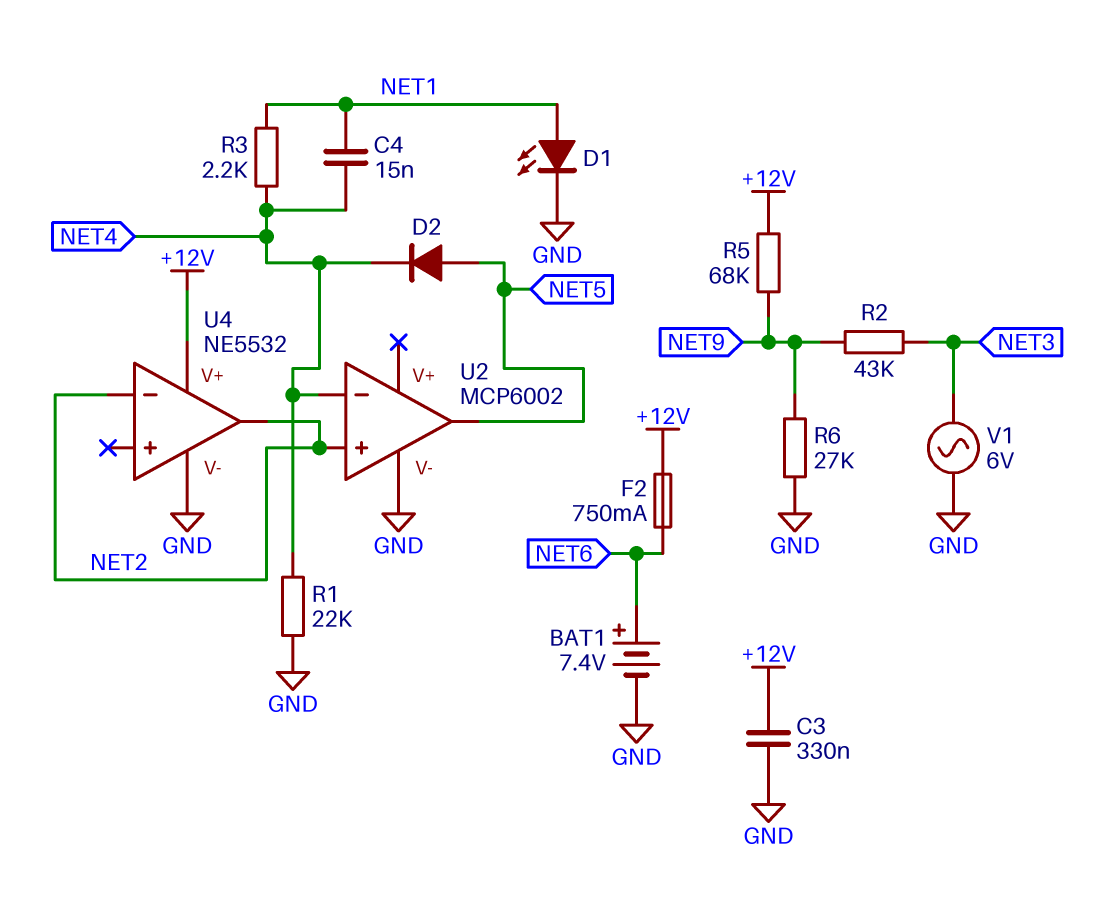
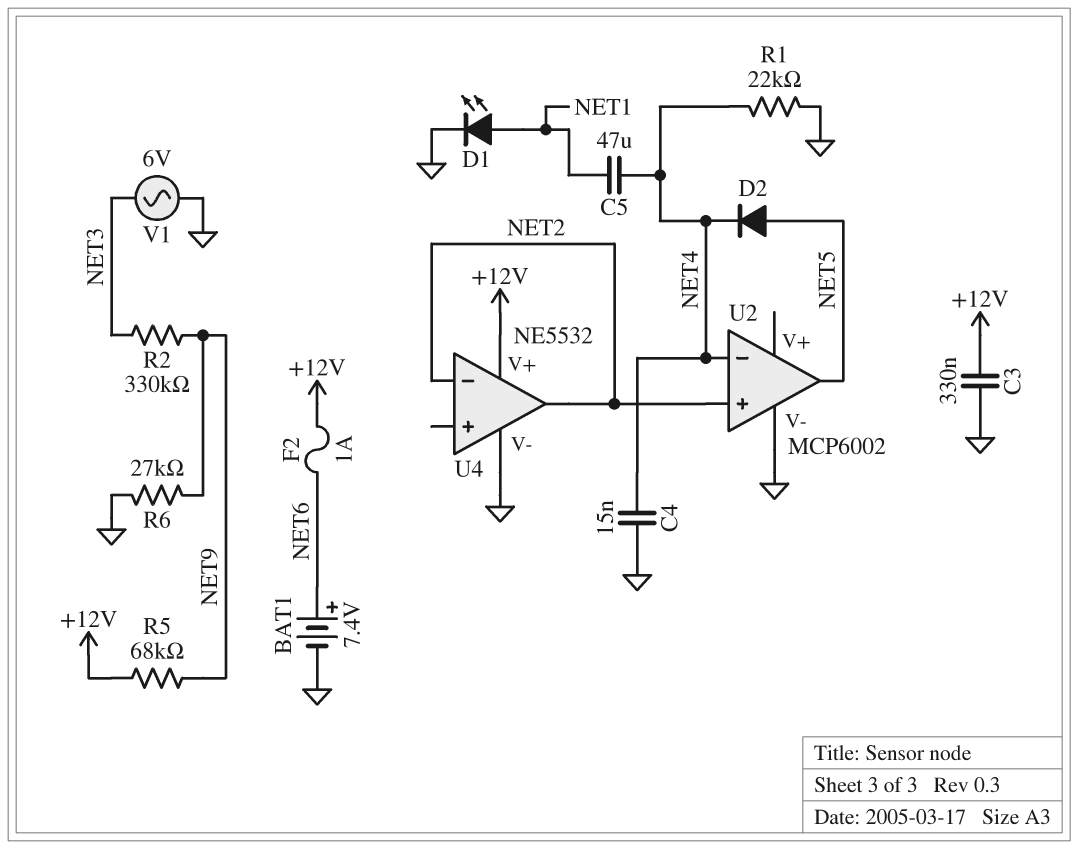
C4: 15nF (NET1, NET4) -> 15nF (GND, NET4)
C5: none -> 47uF (NET1, NET4)
F2: 750mA (+12V, NET6) -> 1A (+12V, NET6)
R2: 43k (NET3, NET9) -> 330k (NET3, NET9)
R3: 2.2k (NET1, NET4) -> none

